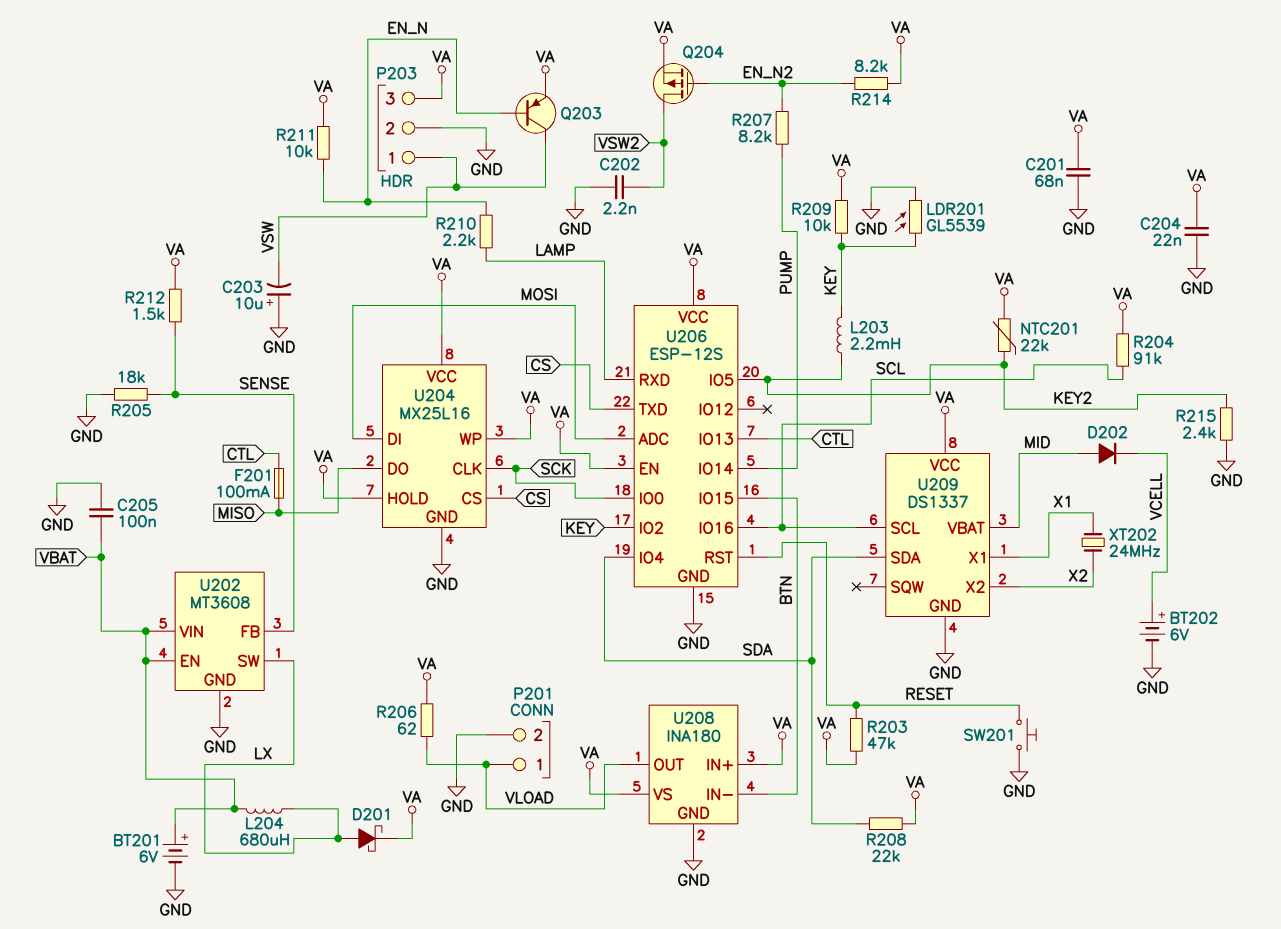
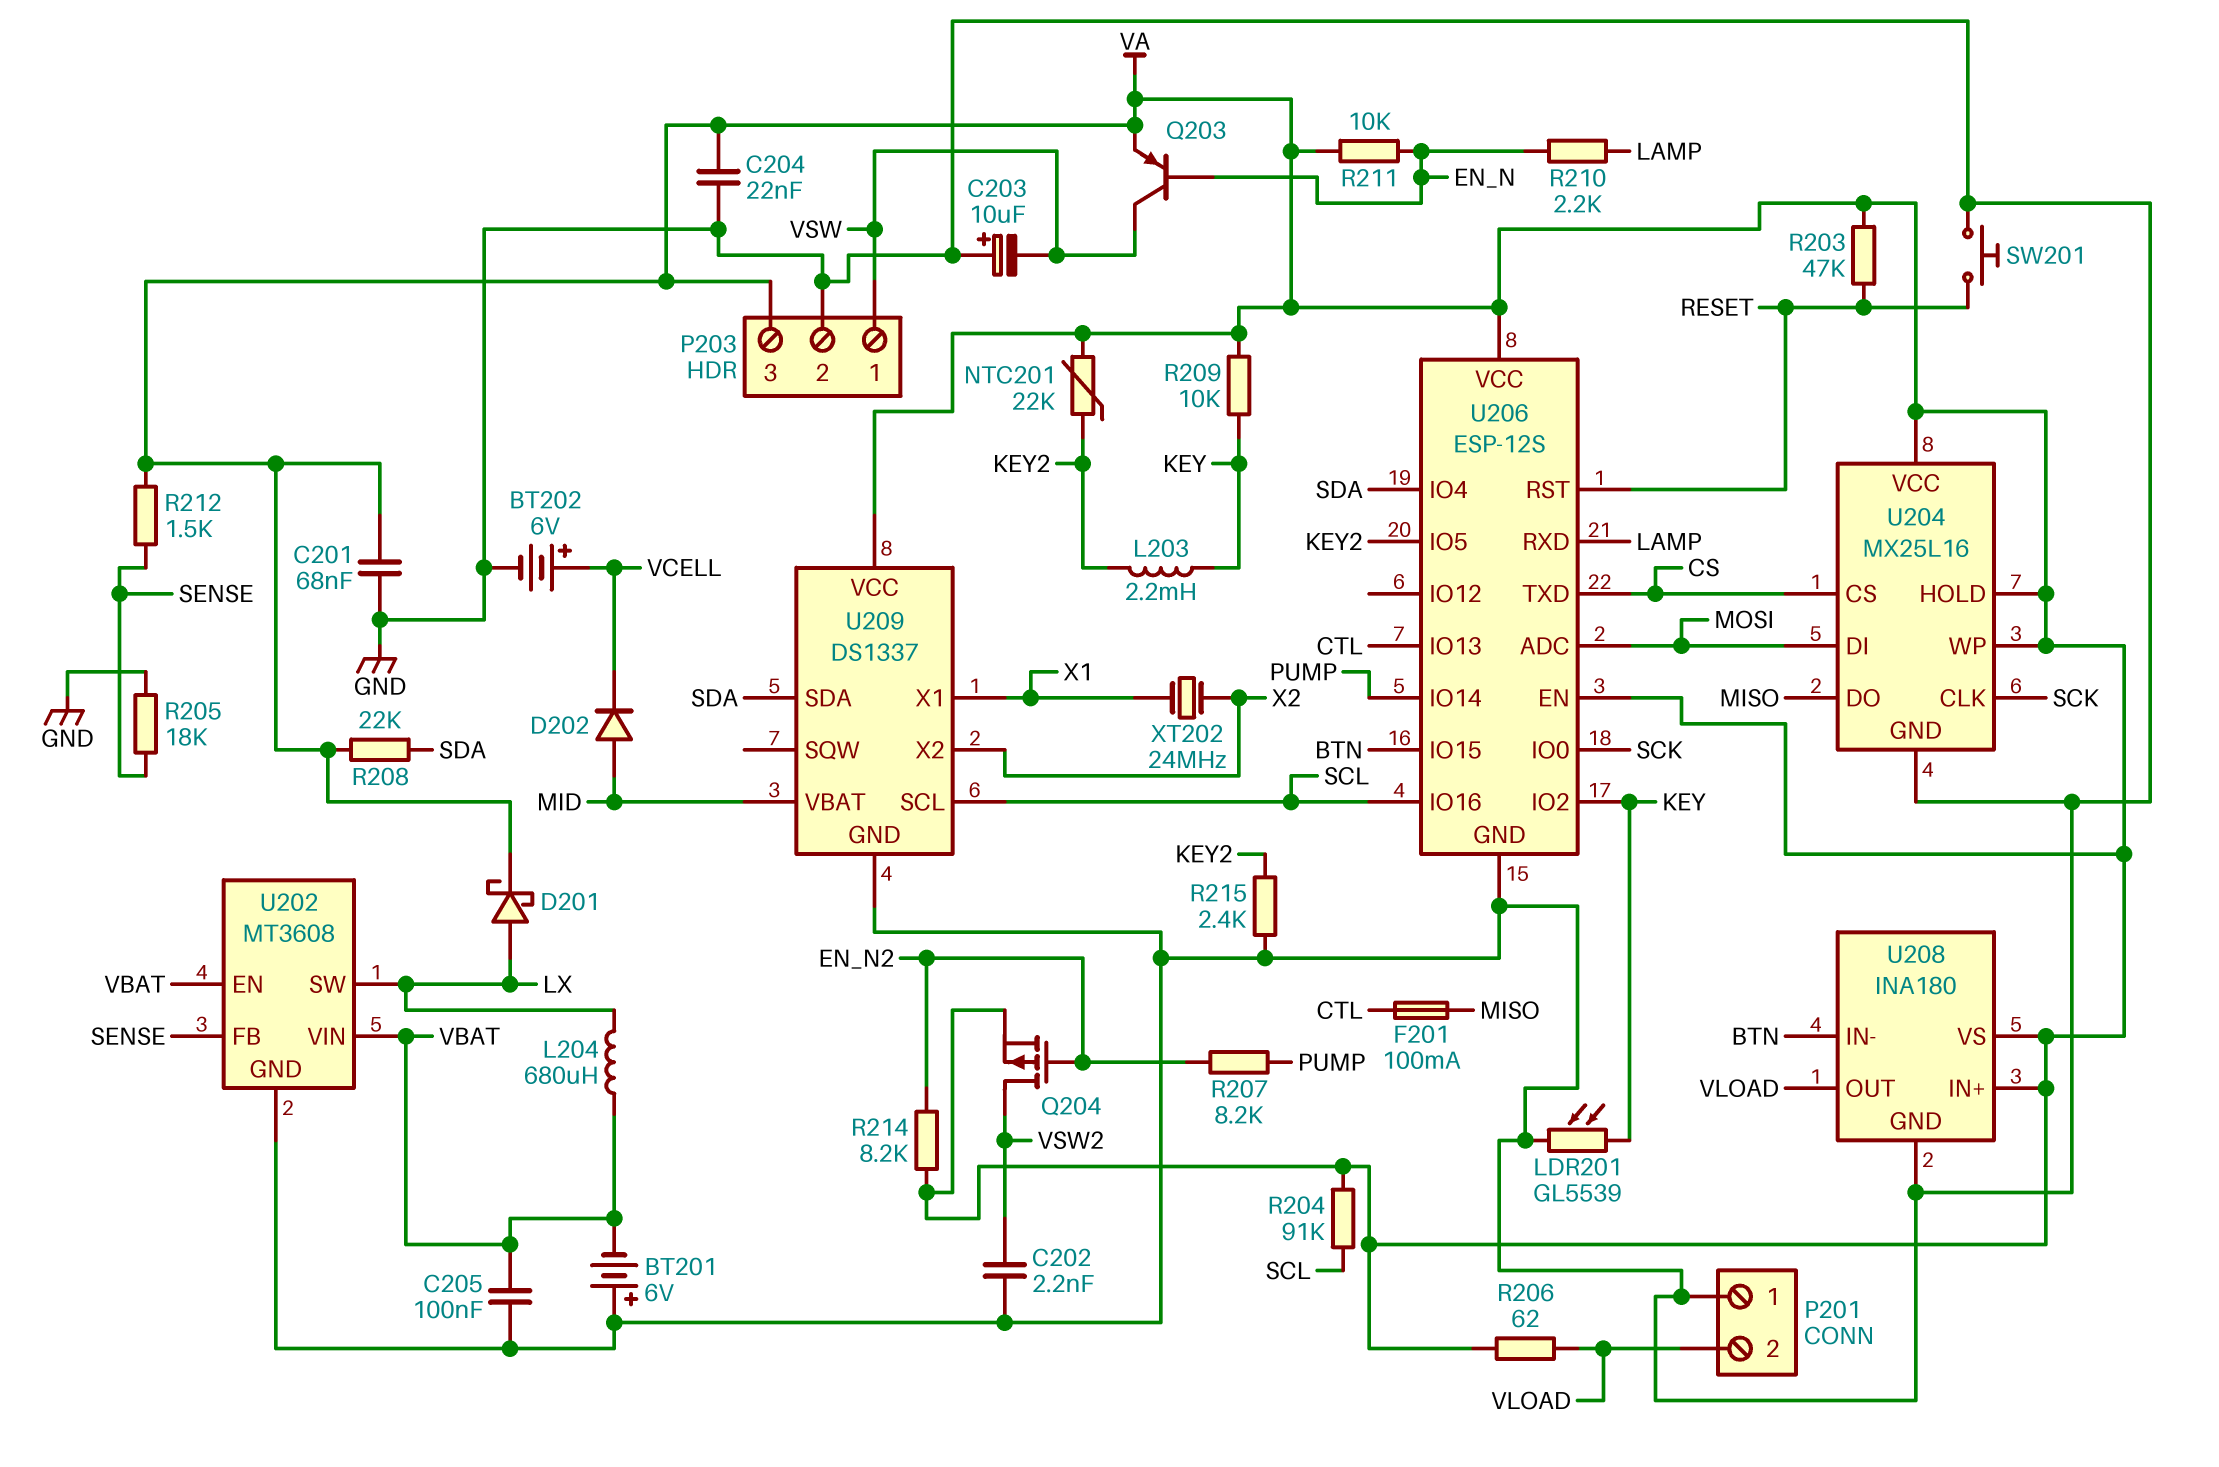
BT201: 6V (plus VBAT, minus GND) -> 6V (plus GND, minus VBAT)
P201 pin 1: VLOAD -> GND
P201 pin 2: GND -> VLOAD

